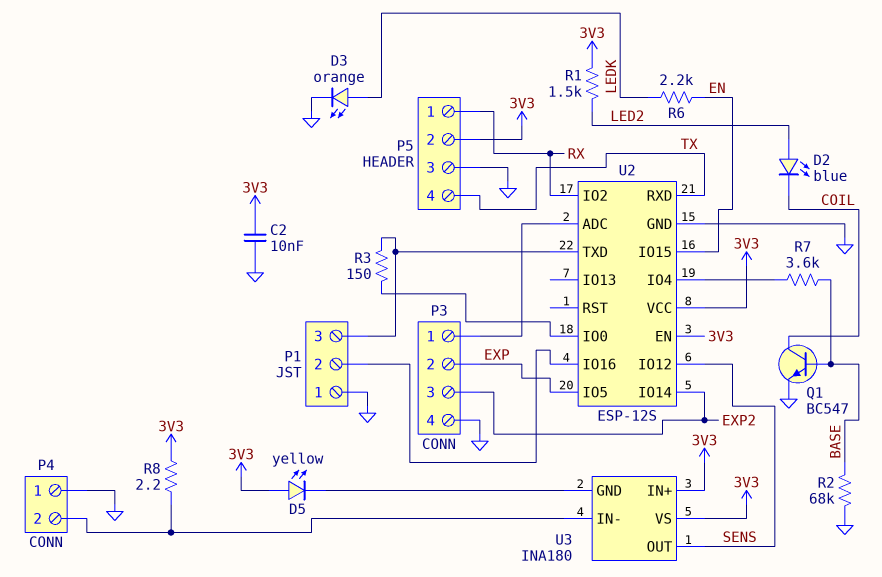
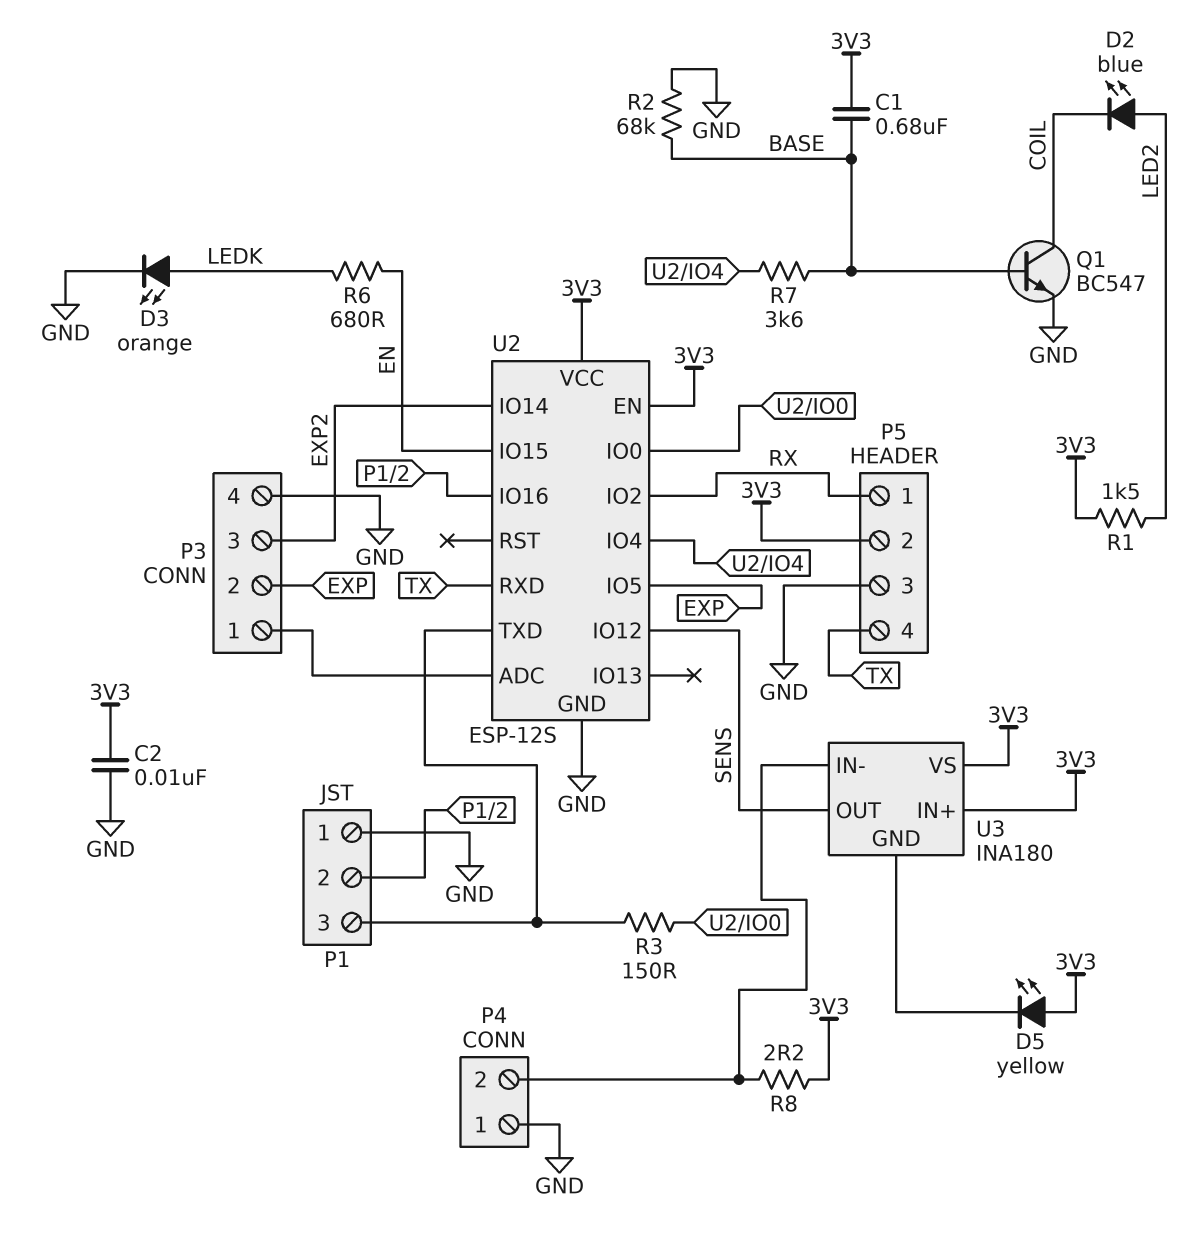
C1: none -> 680nF (3V3, BASE)
R6: 2.2k (EN, LEDK) -> 680 (EN, LEDK)

